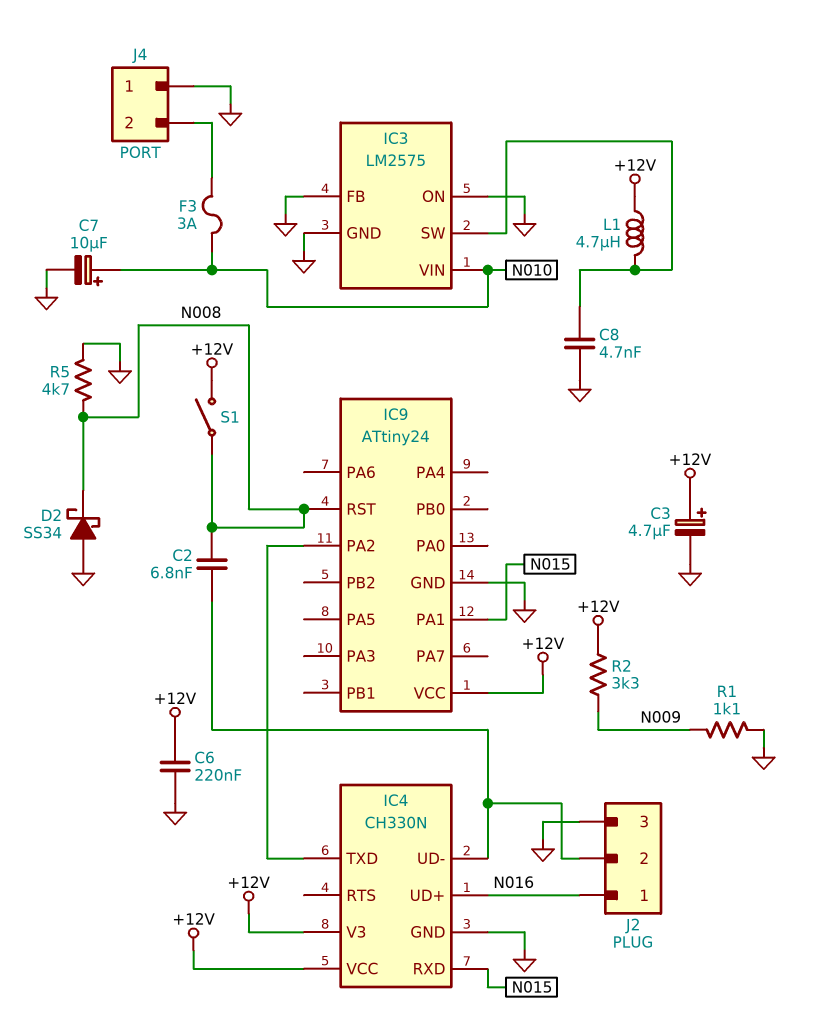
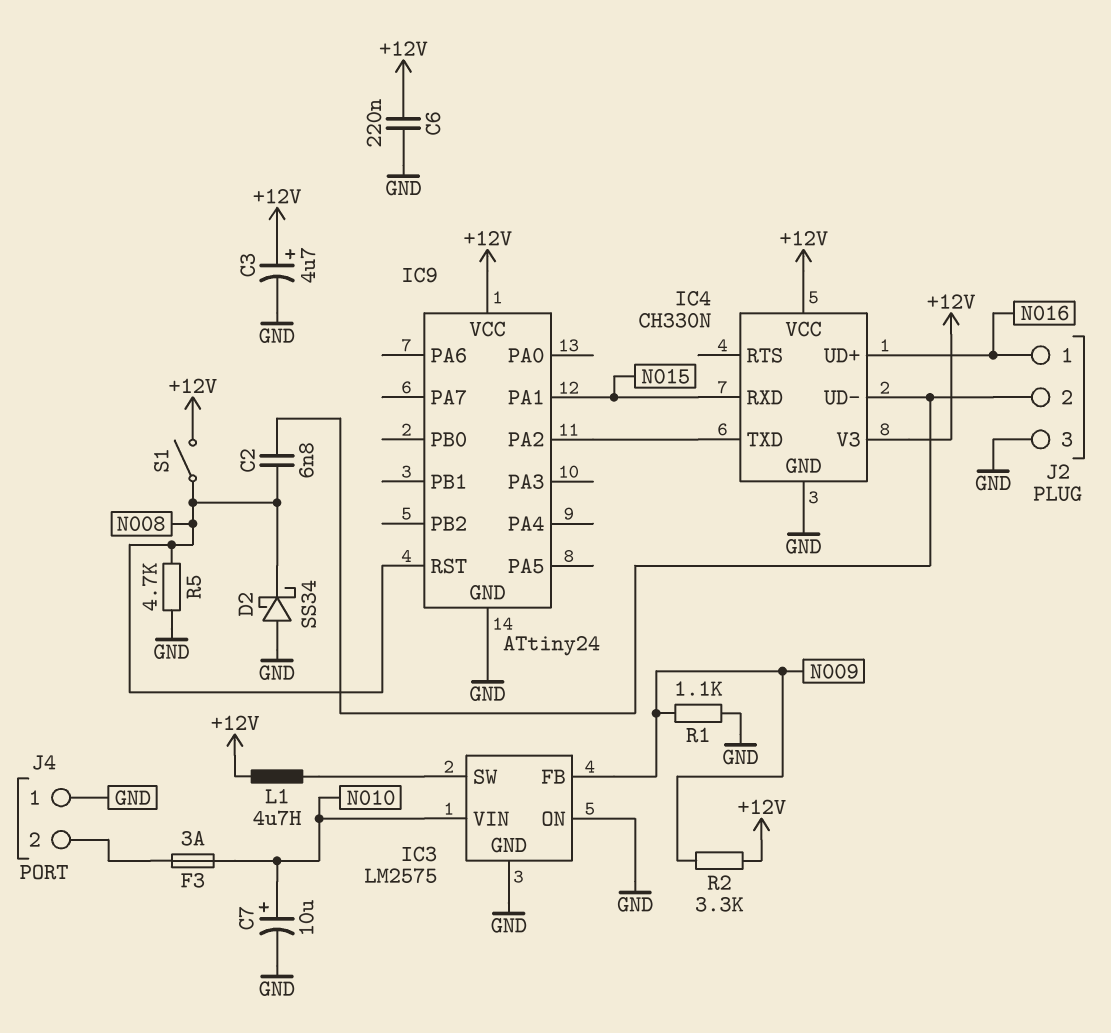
C8: 4.7nF (GND, IC3/SW) -> none
IC3 pin FB: GND -> N009

